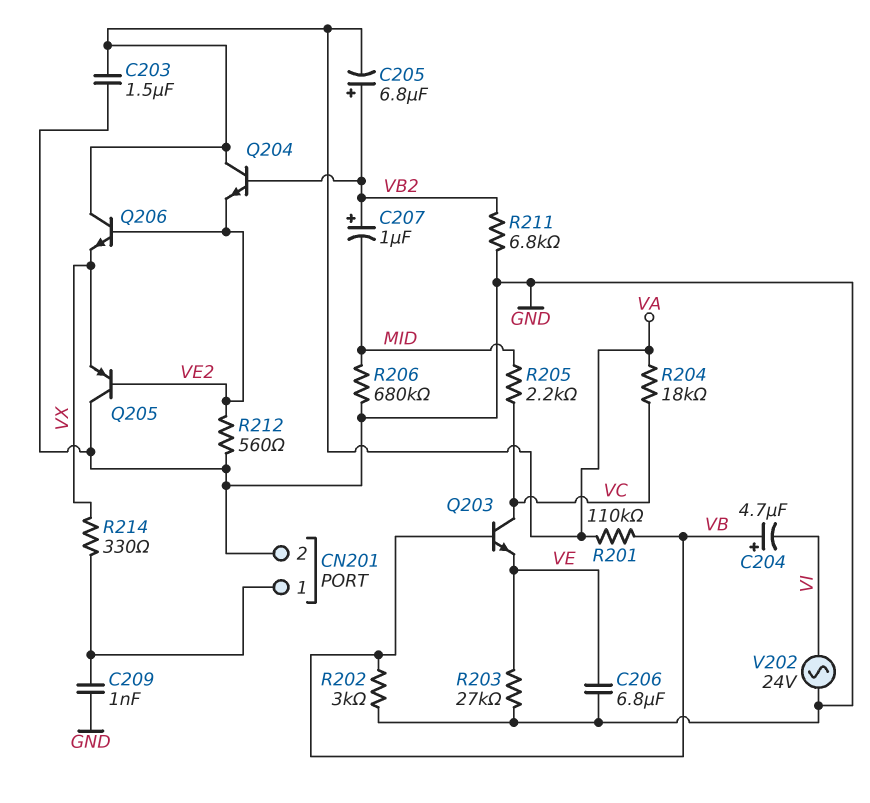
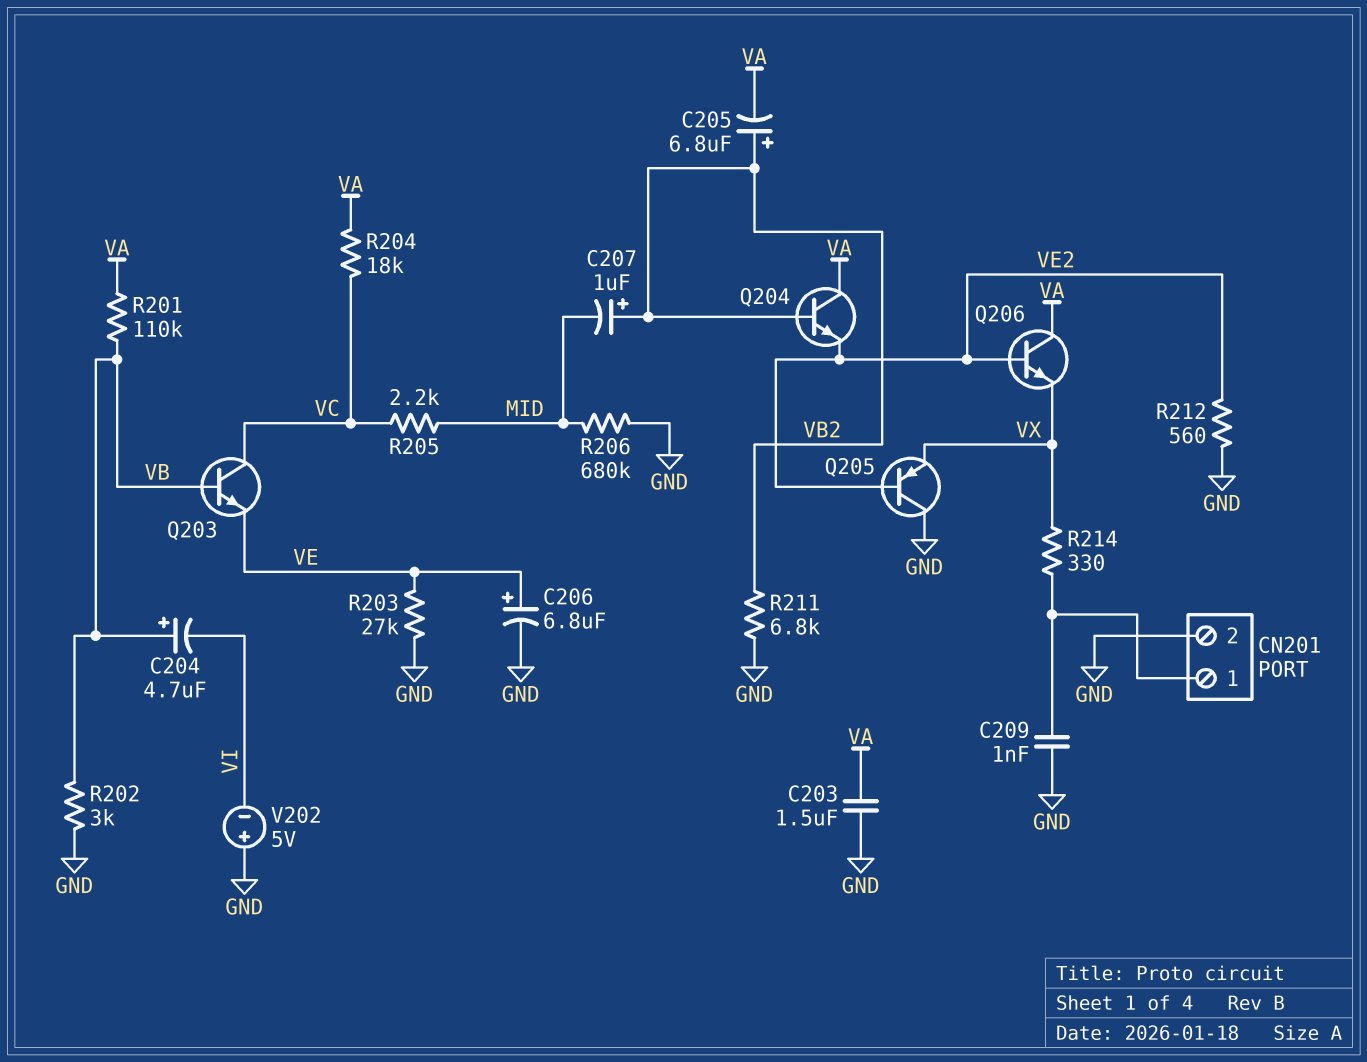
C206: 6.8uF (GND, VE) -> 6.8uF (plus VE, minus GND)
V202: AC 24V (GND, VI) -> 5V (plus GND, minus VI)

